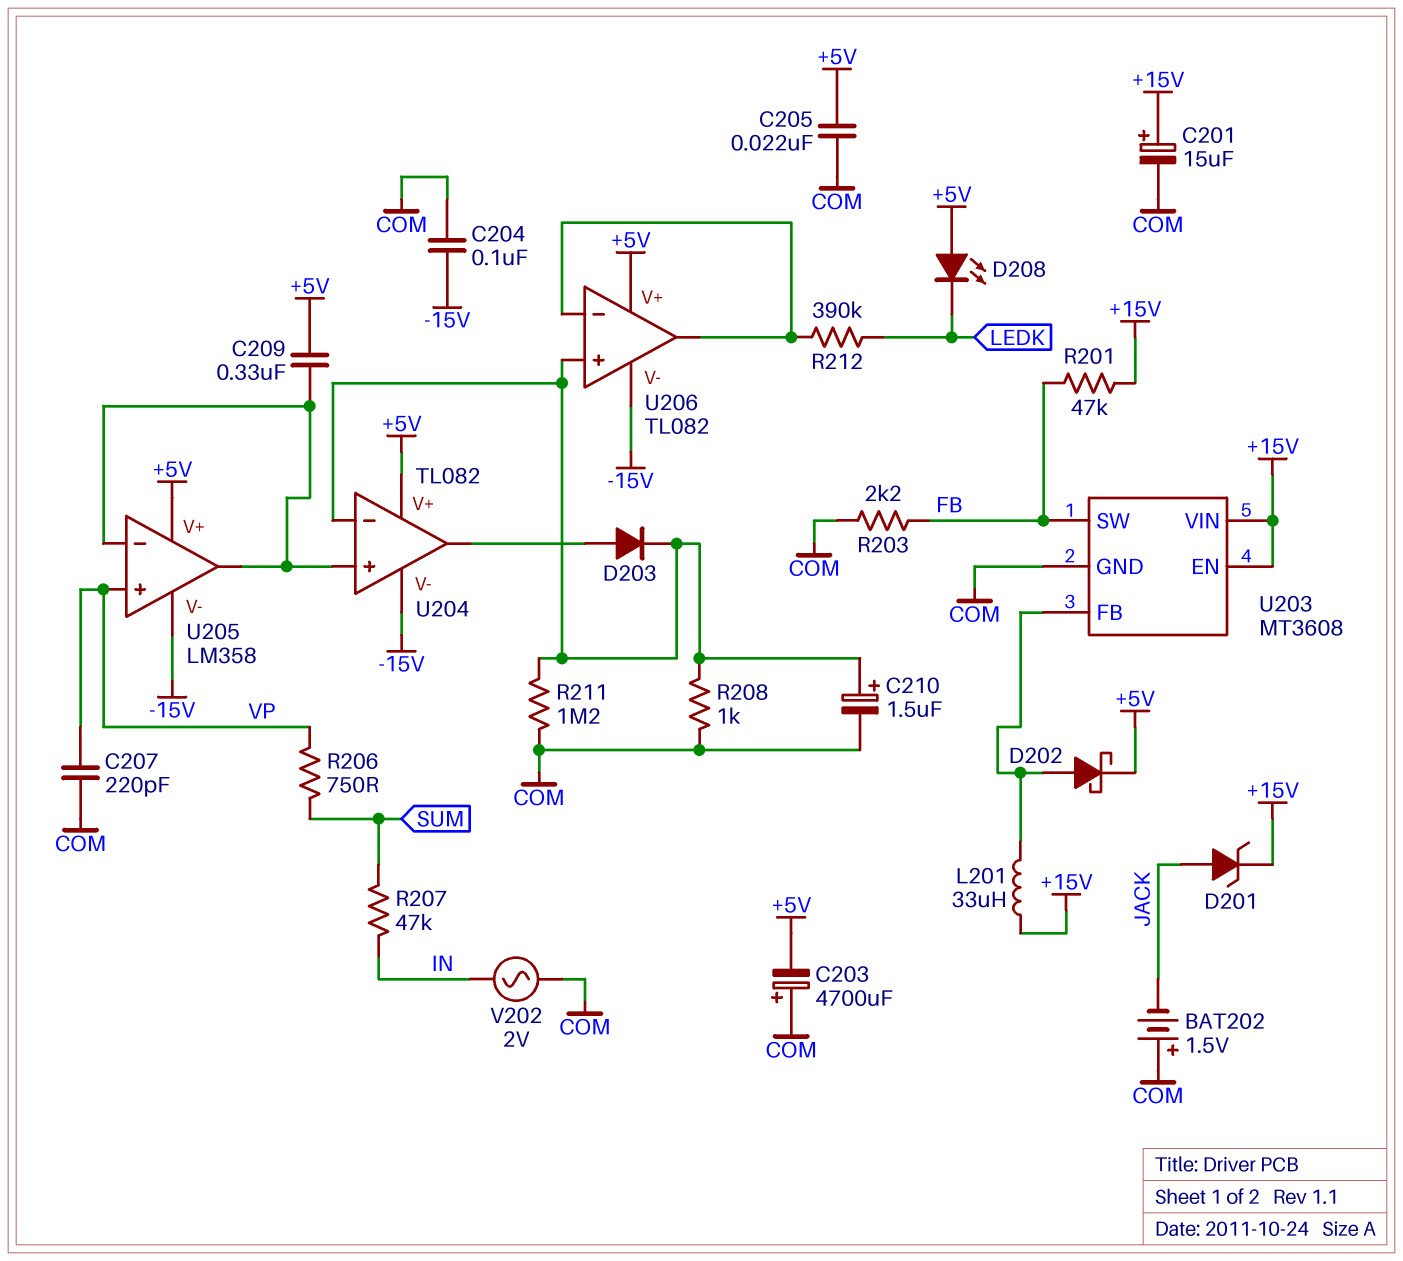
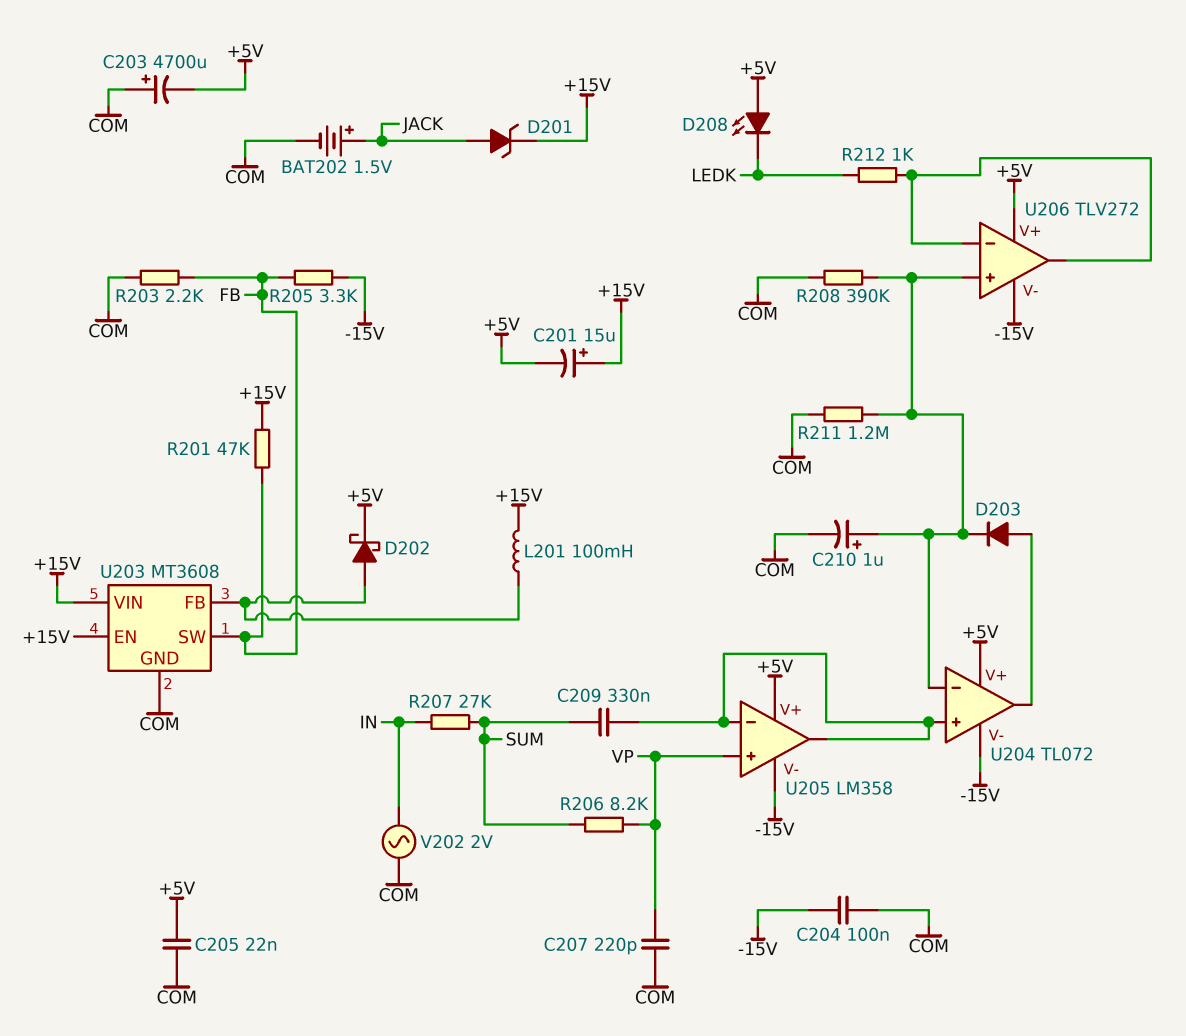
BAT202: 1.5V (plus COM, minus JACK) -> 1.5V (plus JACK, minus COM)
C201: 15uF (plus +15V, minus COM) -> 15uF (plus +15V, minus +5V)
C209: 330nF (+5V, U204/in+) -> 330nF (SUM, U204/in+)
C210: 1.5uF (plus U204/in-, minus COM) -> 1uF (plus U204/in-, minus COM)
L201: 33uH (+15V, U203/FB) -> 100mH (+15V, U203/FB)
R205: none -> 3.3k (-15V, FB)
R206: 750 (SUM, VP) -> 8.2k (SUM, VP)
R207: 47k (IN, SUM) -> 27k (IN, SUM)
R208: 1k (COM, U204/in-) -> 390k (COM, U204/in-)
R212: 390k (LEDK, U206/in-) -> 1k (LEDK, U206/in-)
U204: TL082 -> TL072
U206: TL082 -> TLV272

